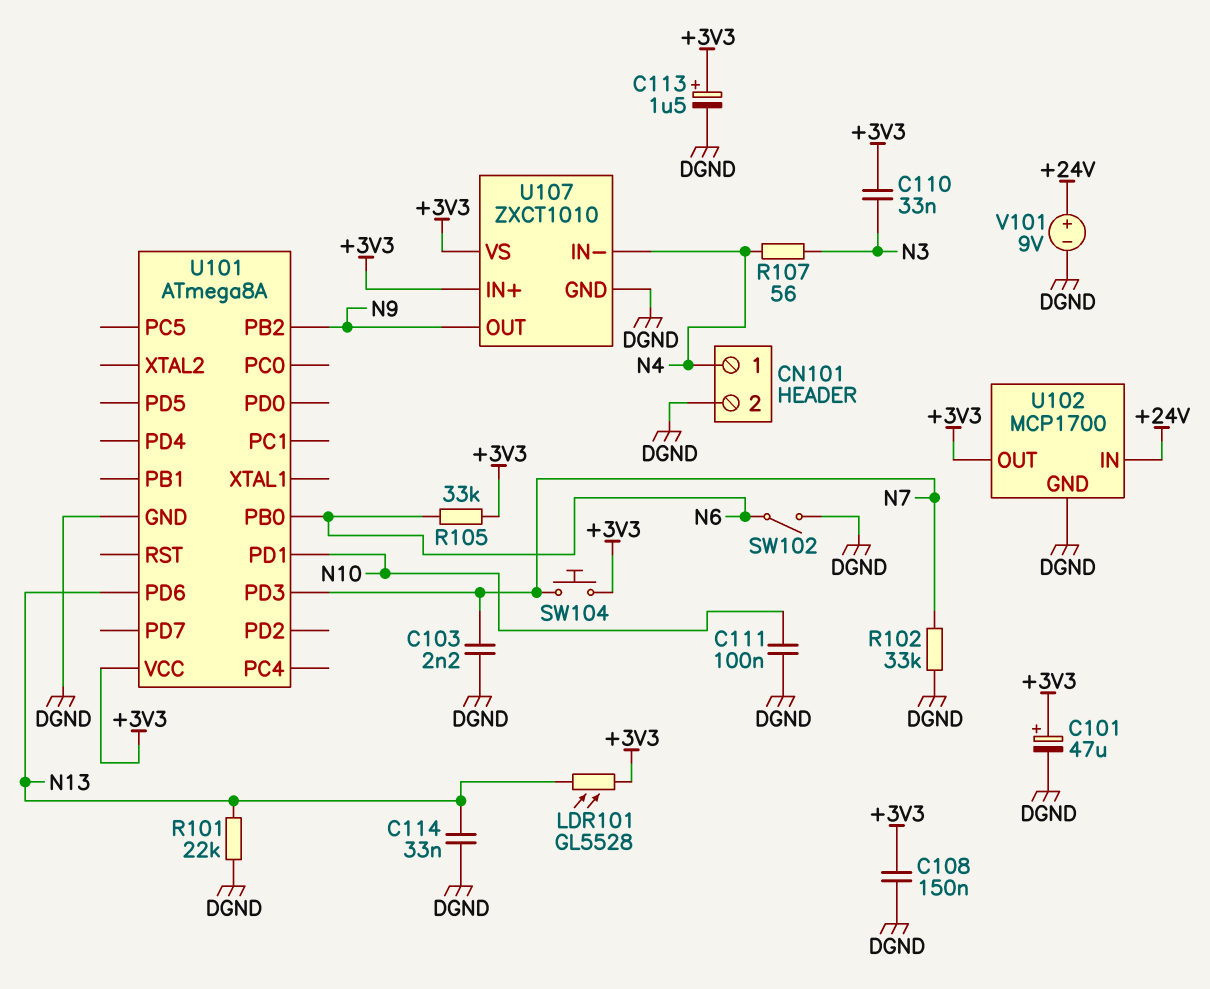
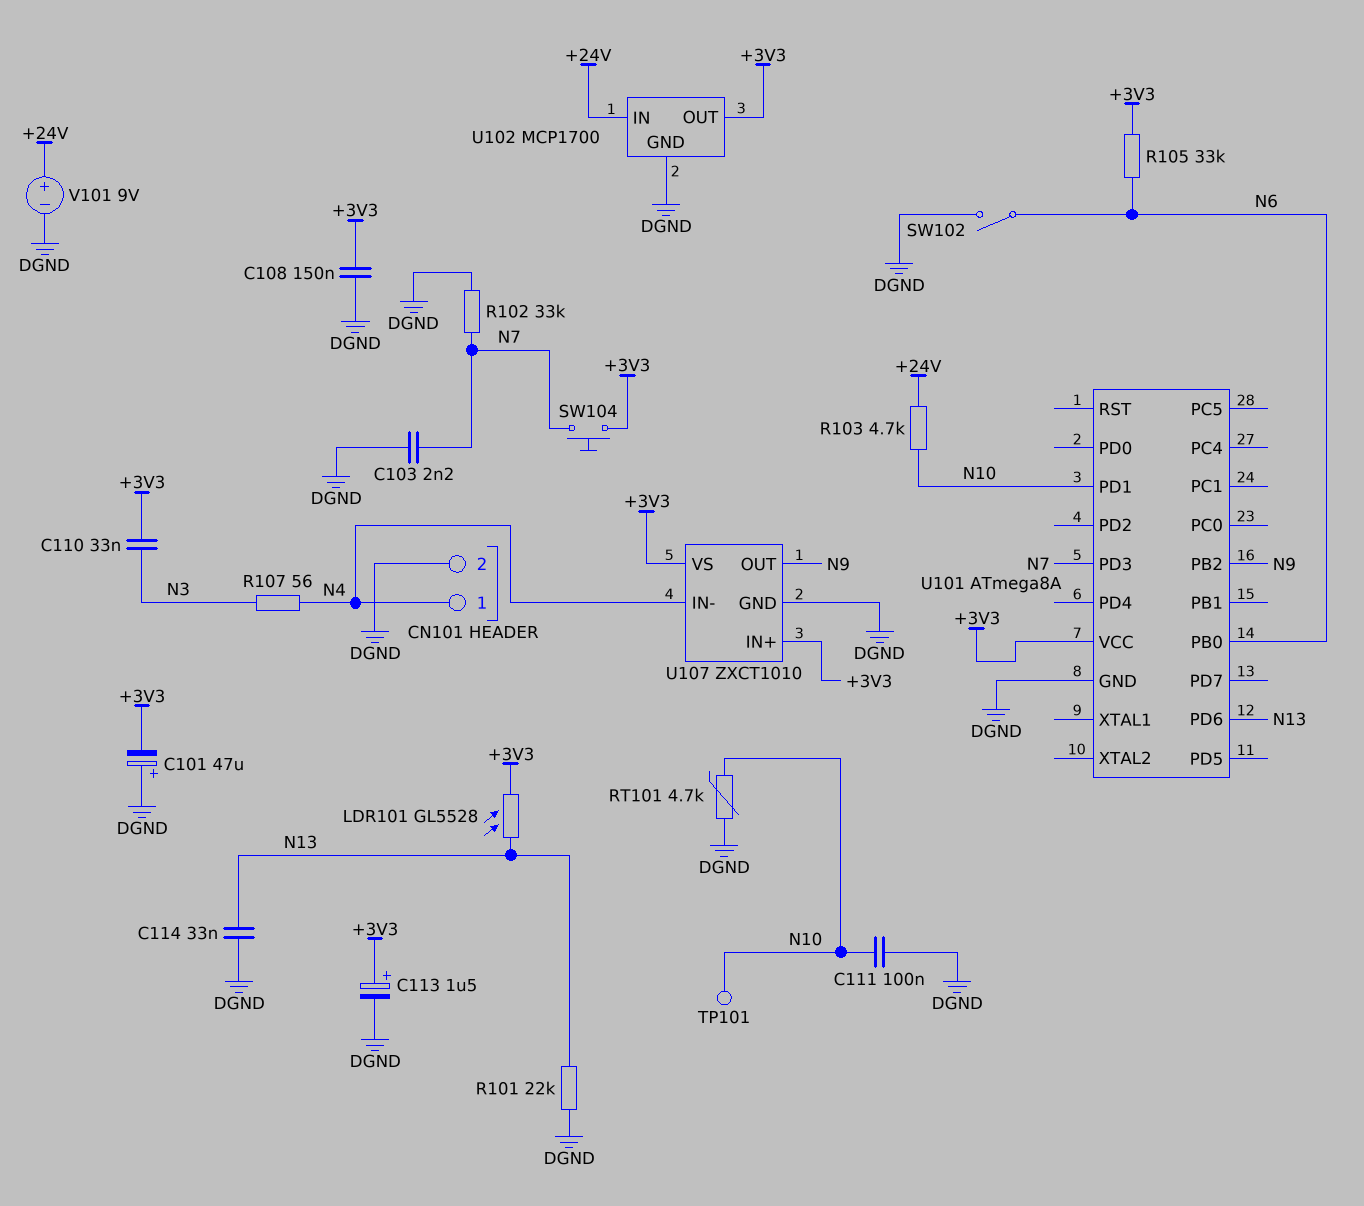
C101: 47uF (plus +3V3, minus DGND) -> 47uF (plus DGND, minus +3V3)
R103: none -> 4.7k (+24V, N10)
RT101: none -> 4.7k (DGND, N10)
TP101: none -> test point (N10)

